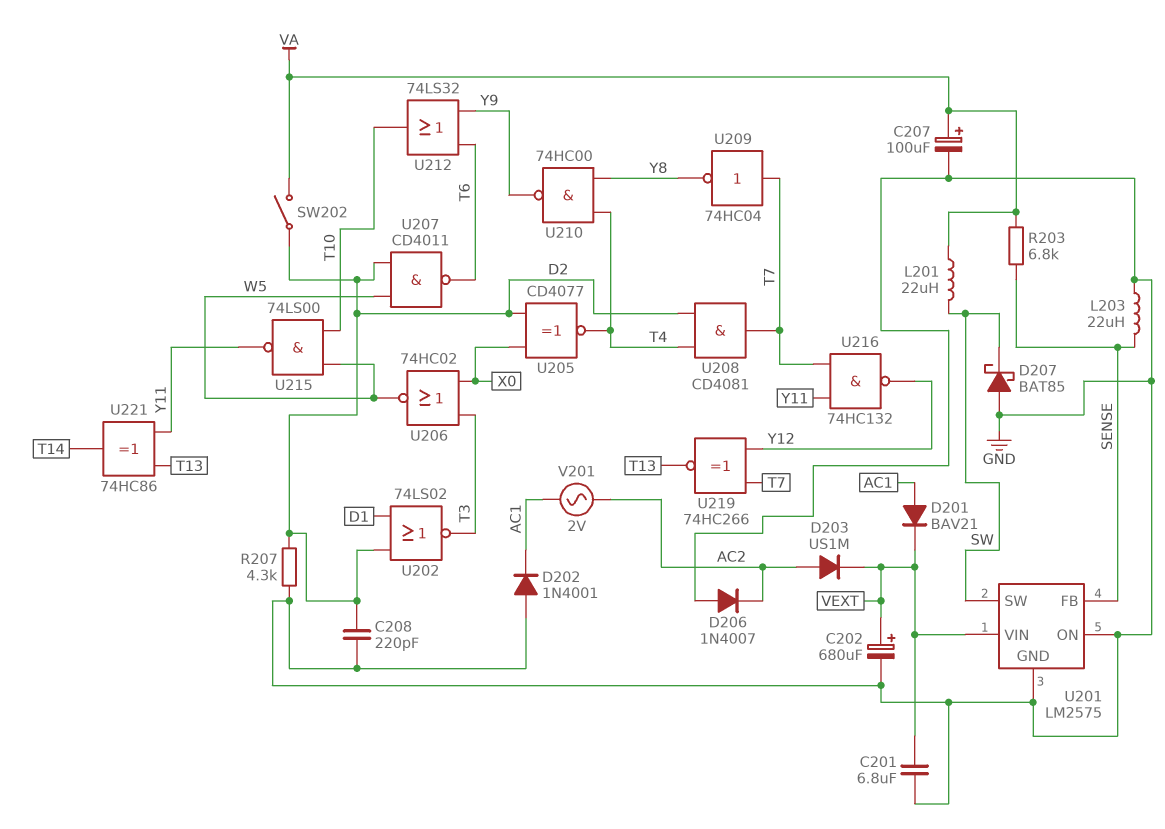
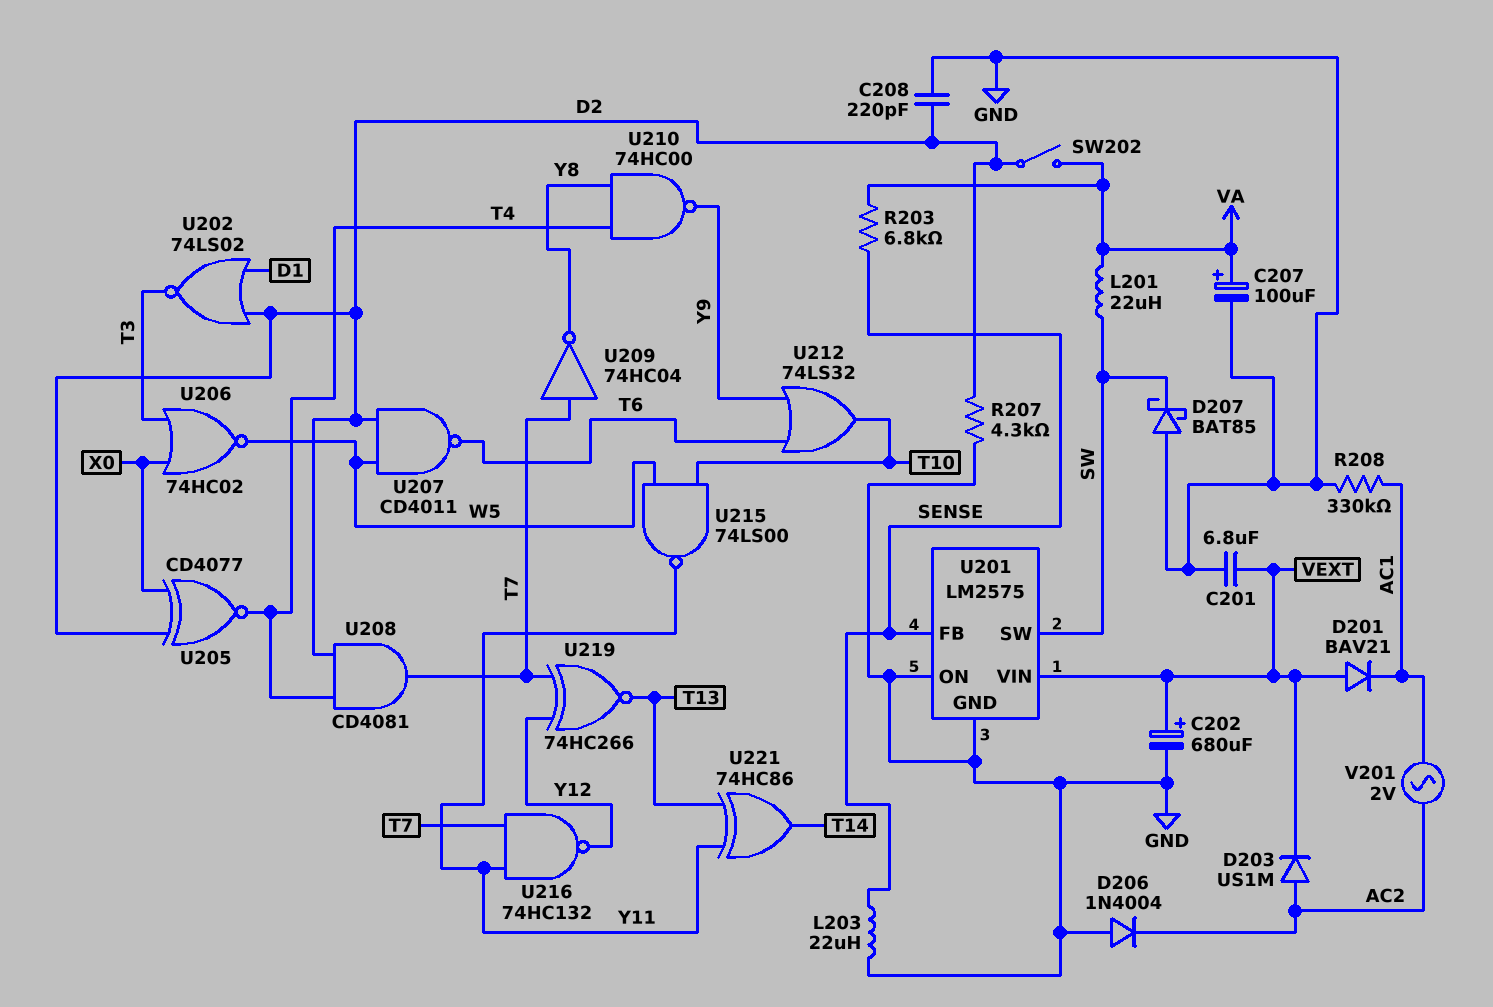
D201: diode BAV21 (A AC1, K VEXT) -> diode BAV21 (A VEXT, K AC1)
D202: diode 1N4001 (A GND, K AC1) -> none
D206: diode 1N4007 (A GND, K AC2) -> diode 1N4004 (A GND, K AC2)
R208: none -> 330k (AC1, GND)

